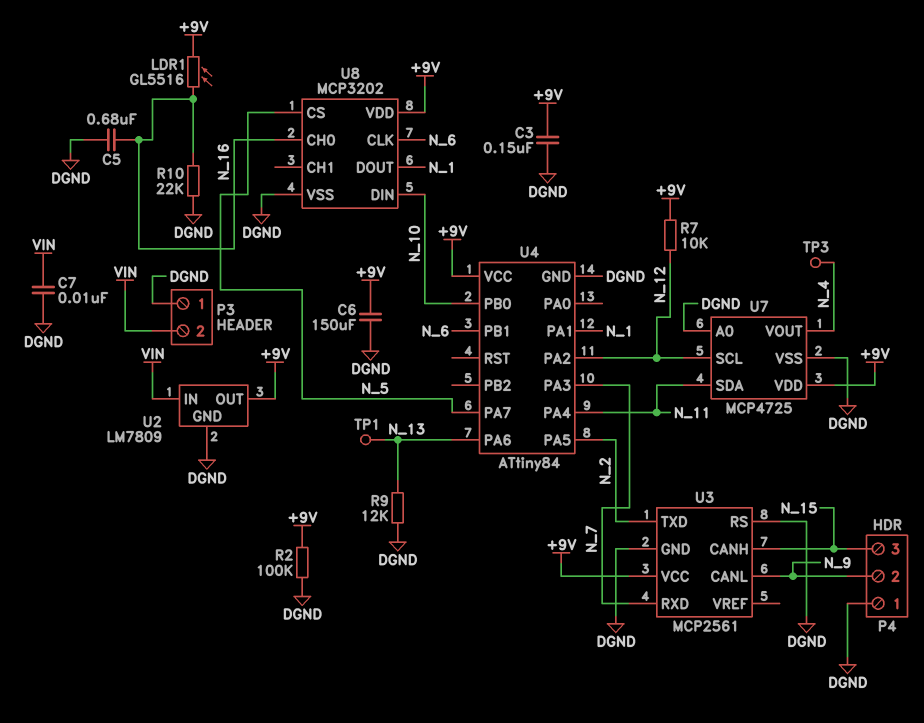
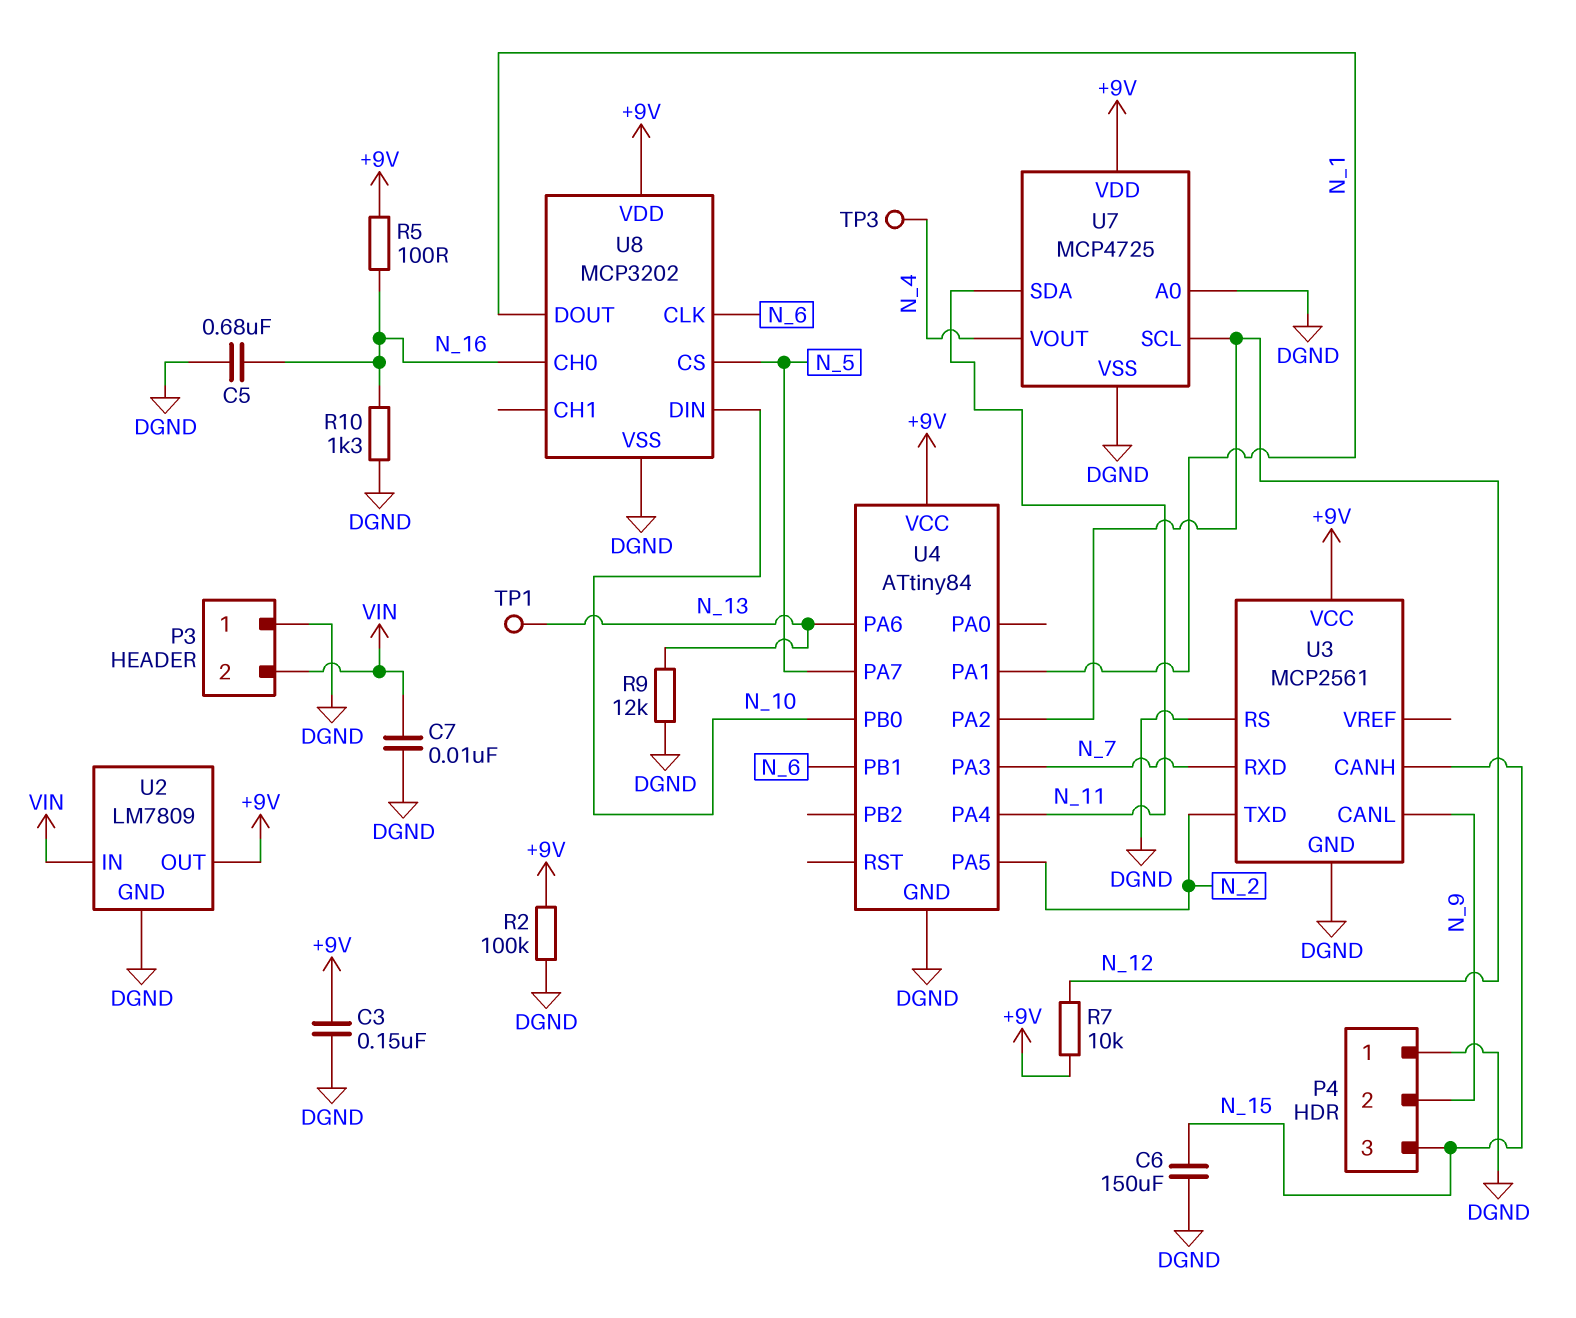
C6: 150uF (+9V, DGND) -> 150uF (DGND, N_15)
LDR1: GL5516 (+9V, N_16) -> none
R5: none -> 100 (+9V, N_16)
R10: 22k (DGND, N_16) -> 1.3k (DGND, N_16)

